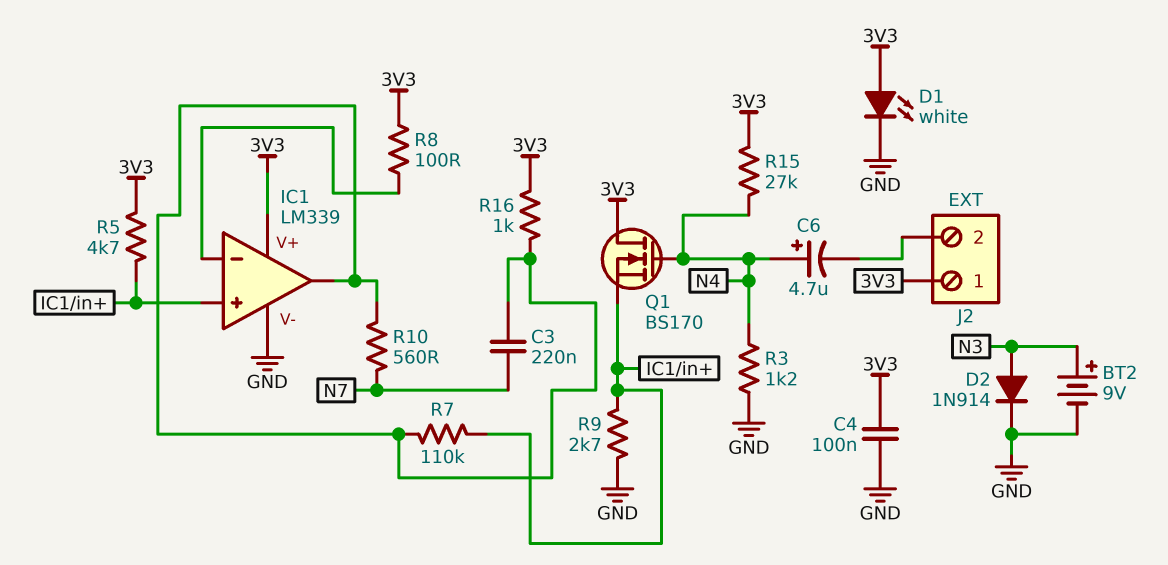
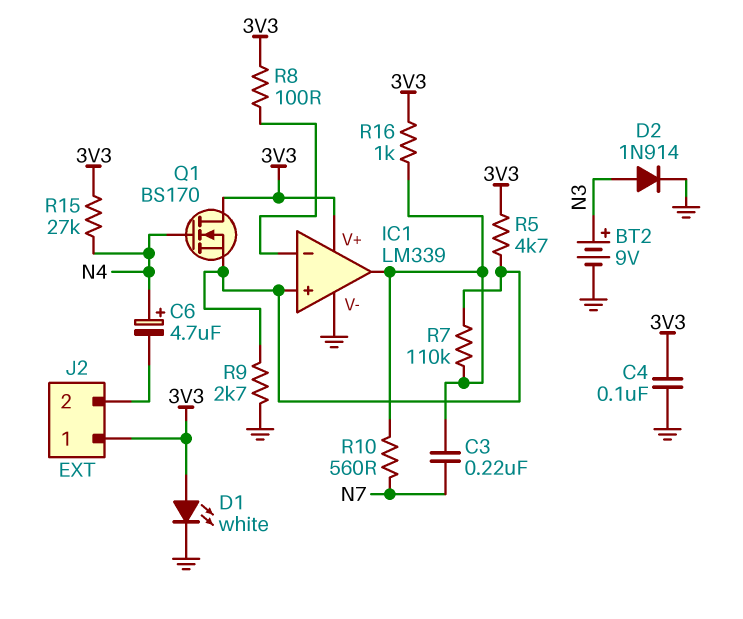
R3: 1.2k (GND, N4) -> none

